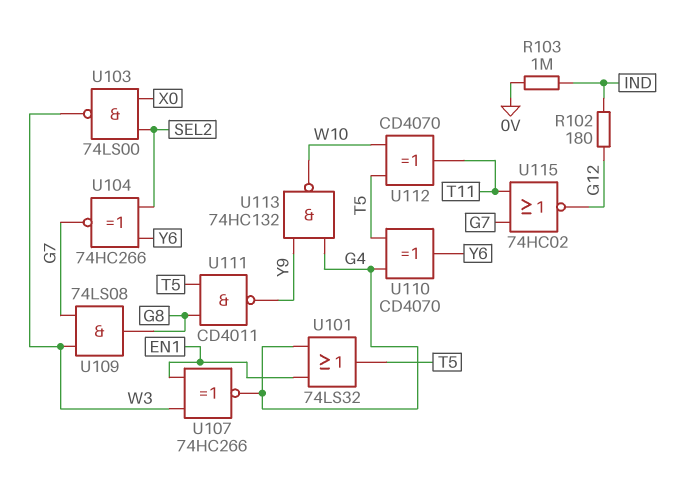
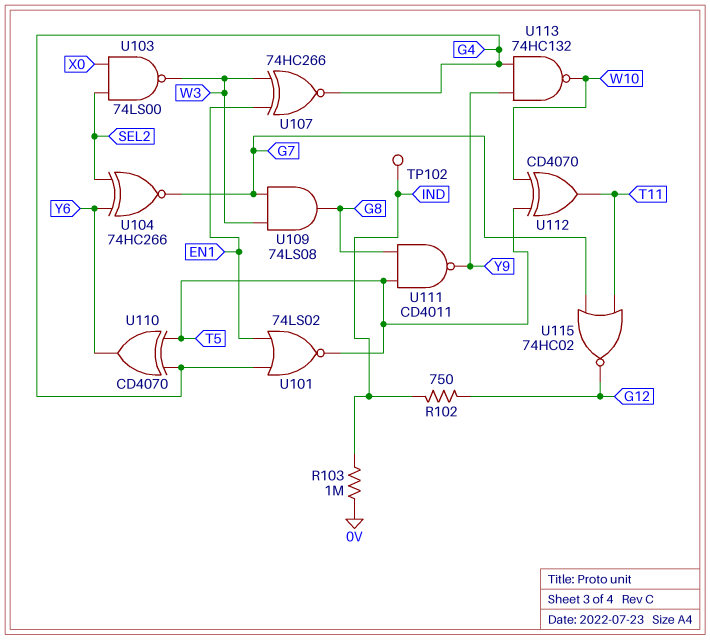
R102: 180 (G12, IND) -> 750 (G12, IND)
TP102: none -> test point (IND)
U101: OR 74LS32 (in EN1, in G4, out T5) -> NOR 74LS02 (in EN1, in G4, out T5)

